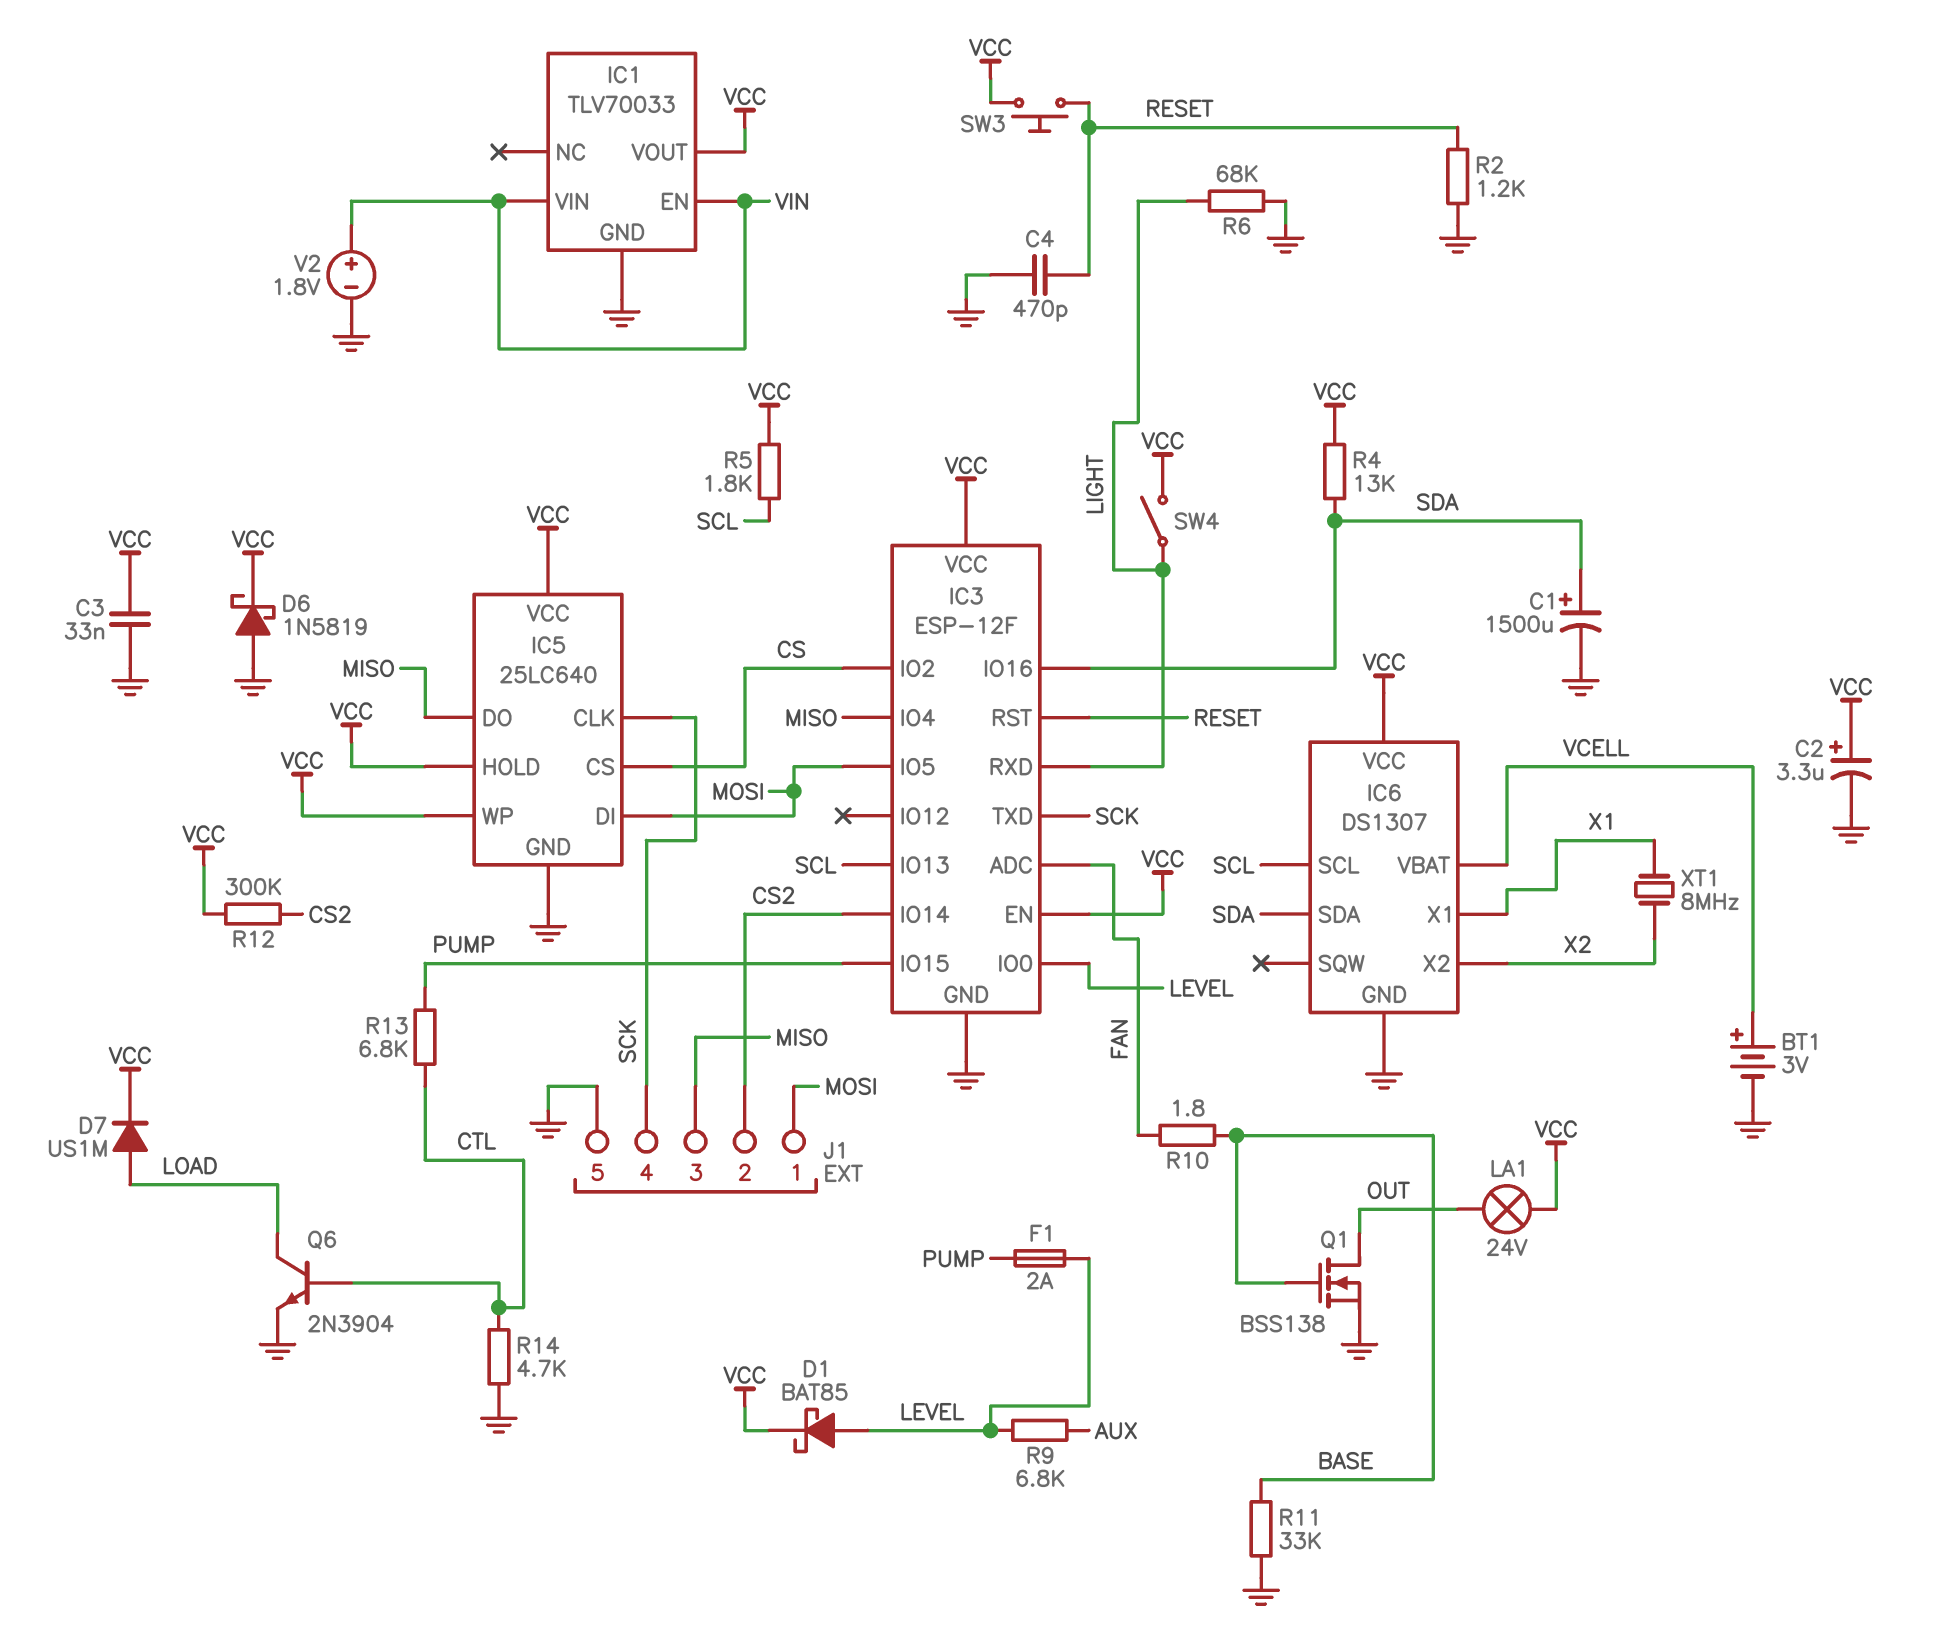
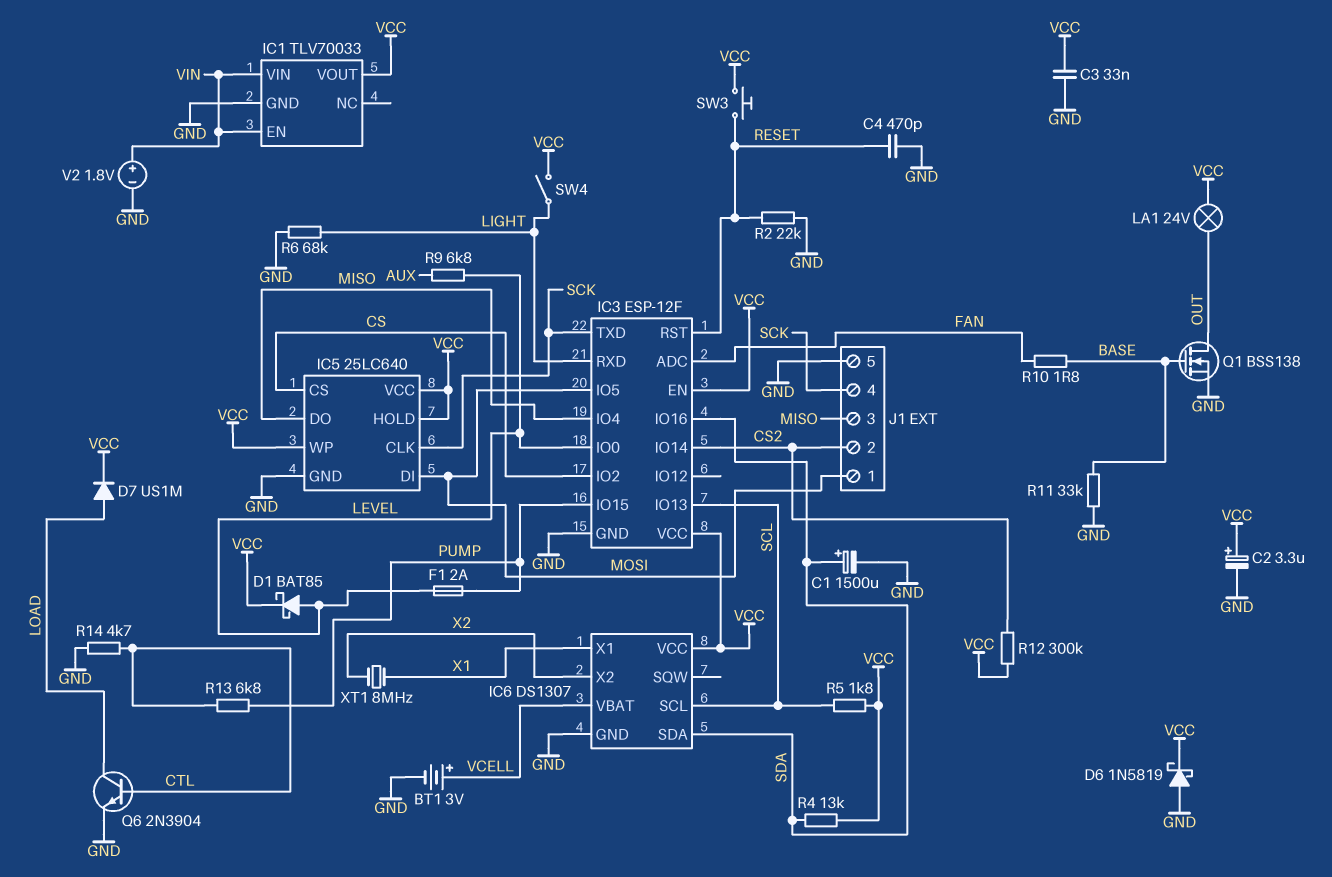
R2: 1.2k (GND, RESET) -> 22k (GND, RESET)

